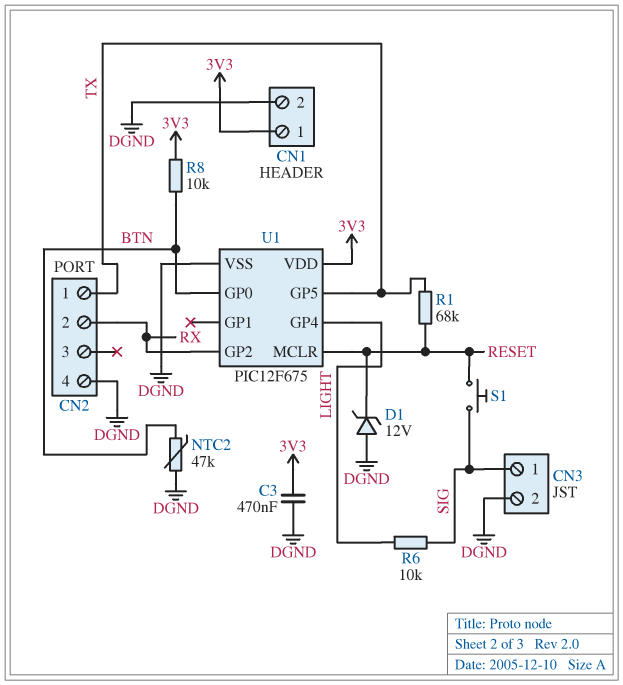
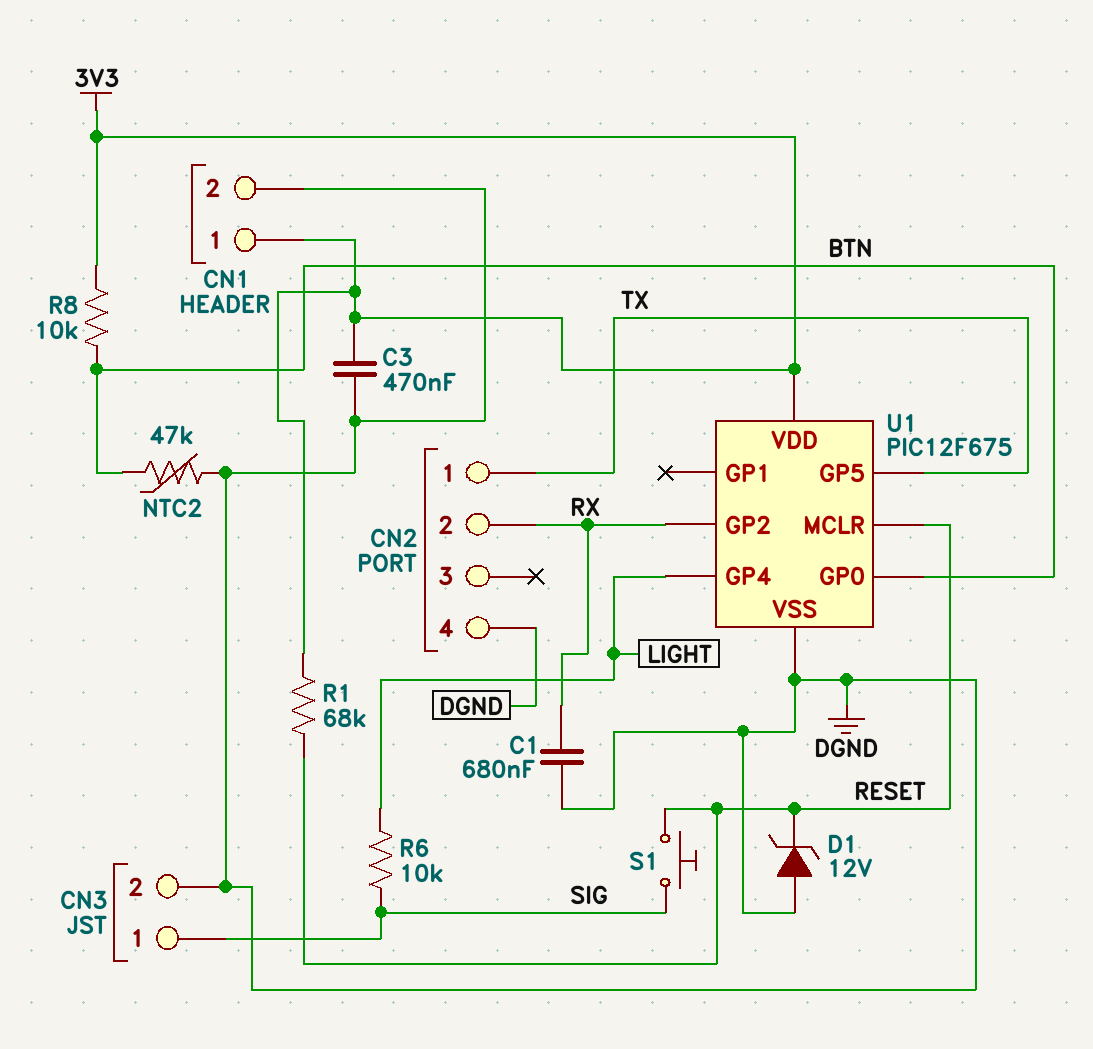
C1: none -> 680nF (DGND, RX)
R1: 68k (RESET, TX) -> 68k (3V3, RESET)

